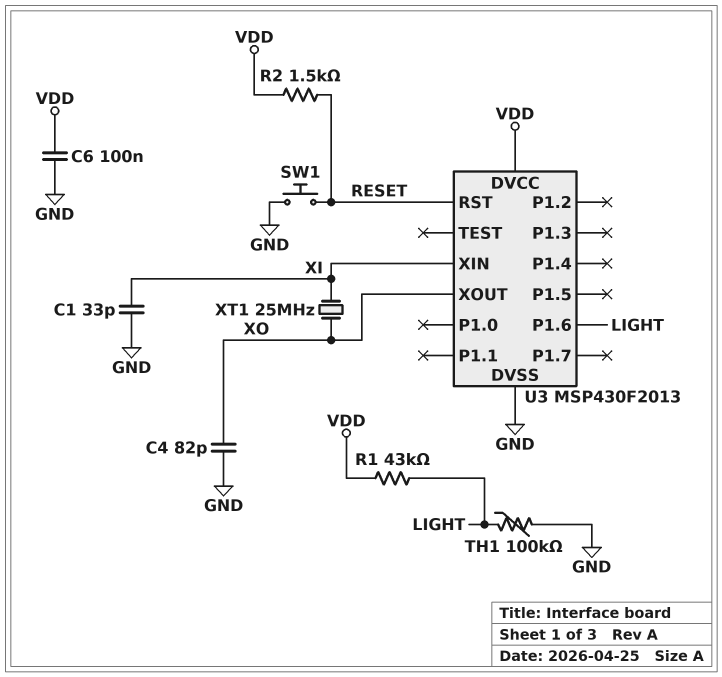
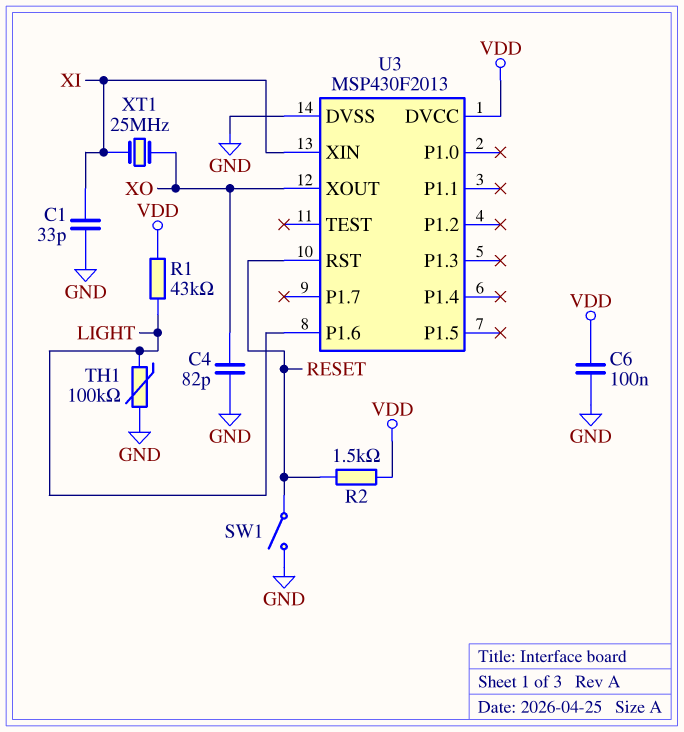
SW1: button (GND, RESET) -> switch (GND, RESET)

